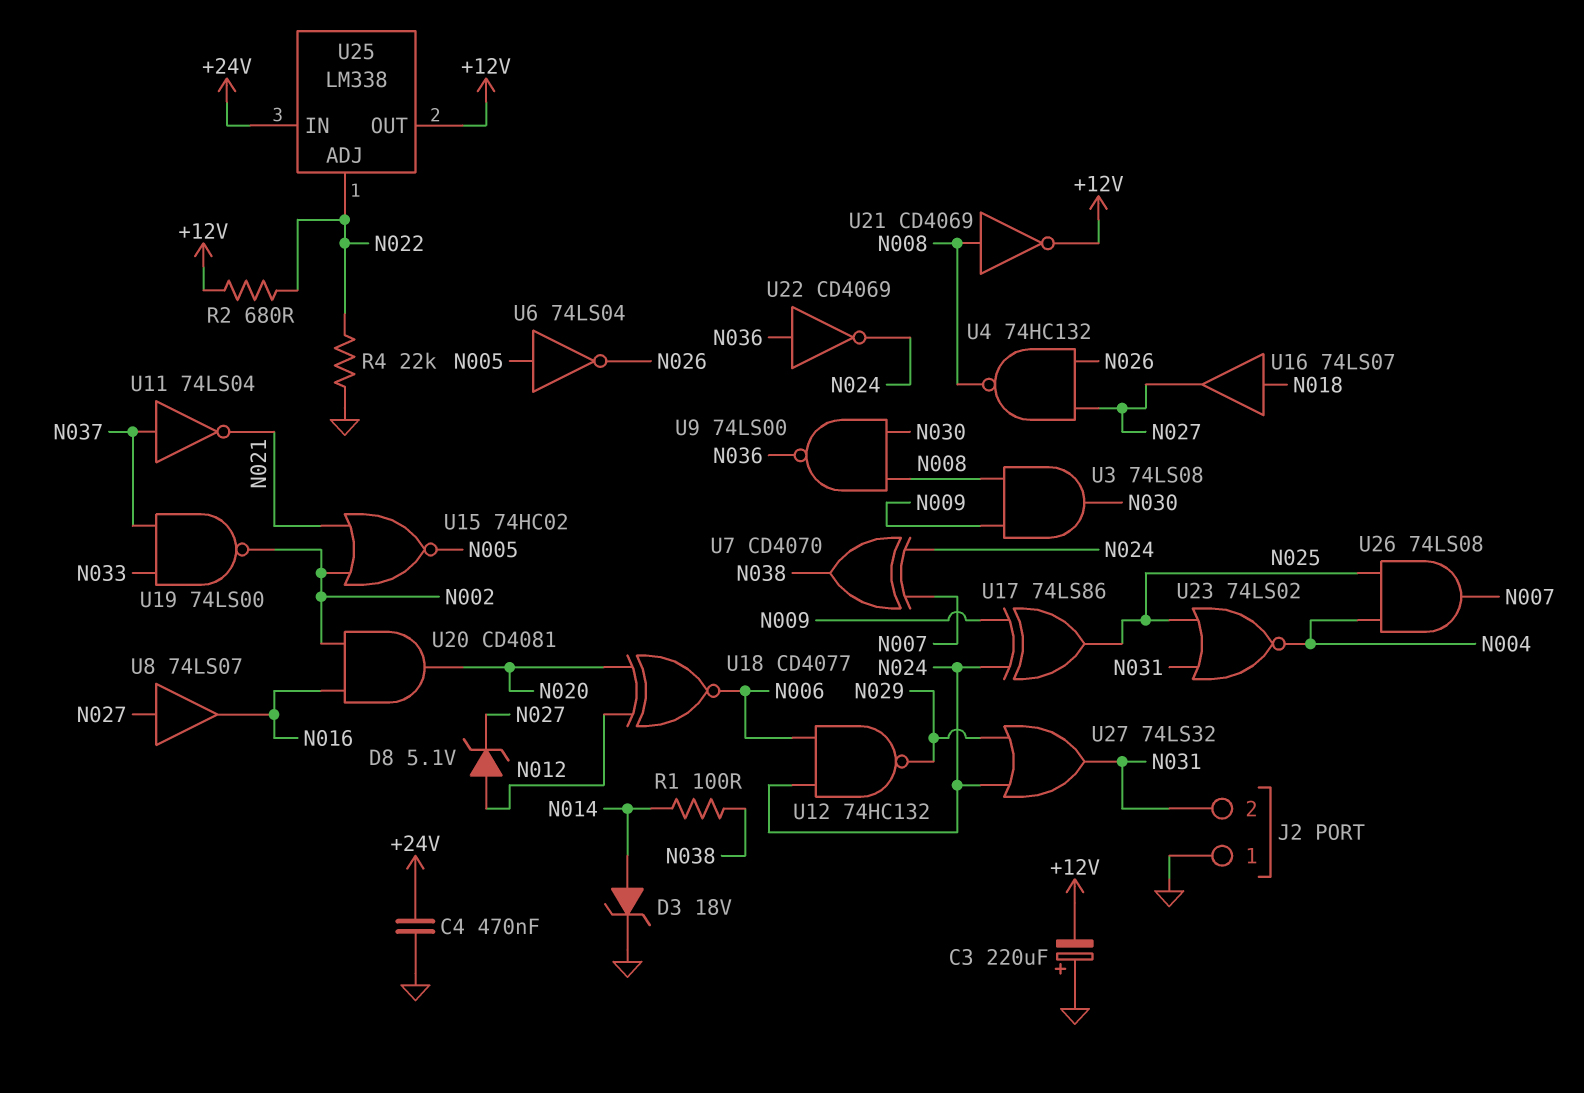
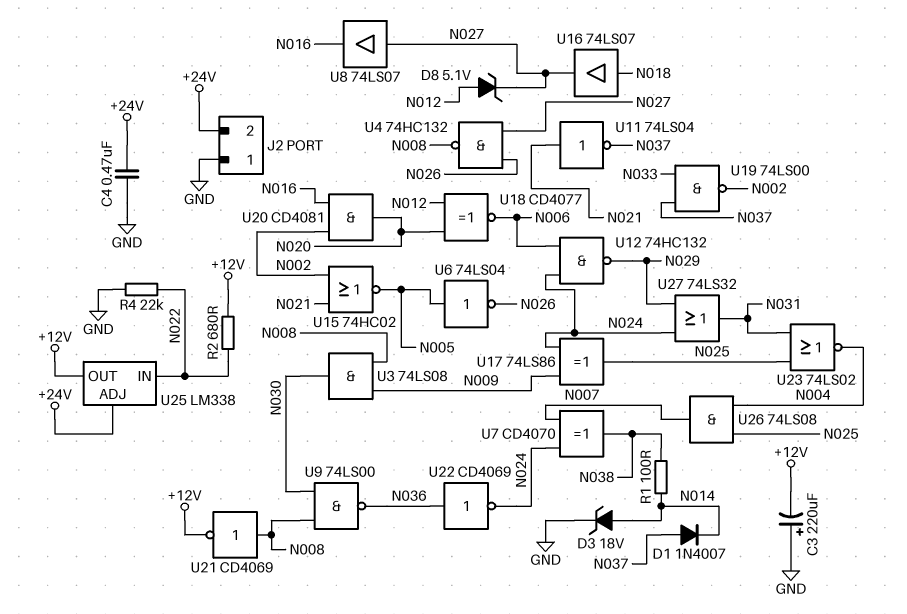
D1: none -> diode 1N4007 (A N037, K N014)
J2 pin 2: N031 -> +24V
U11: NOT 74LS04 (in N037, out N021) -> NOT 74LS04 (in N021, out N037)
U25 pin ADJ: N022 -> +24V
U25 pin IN: +24V -> N022

